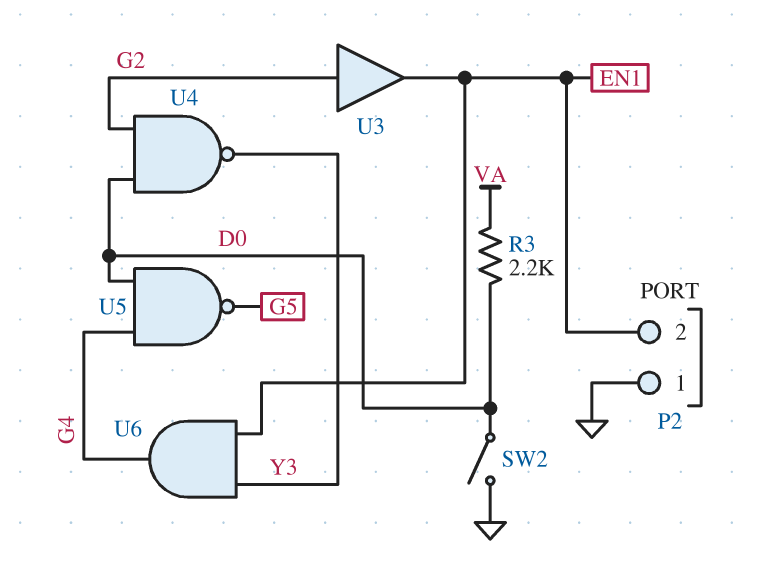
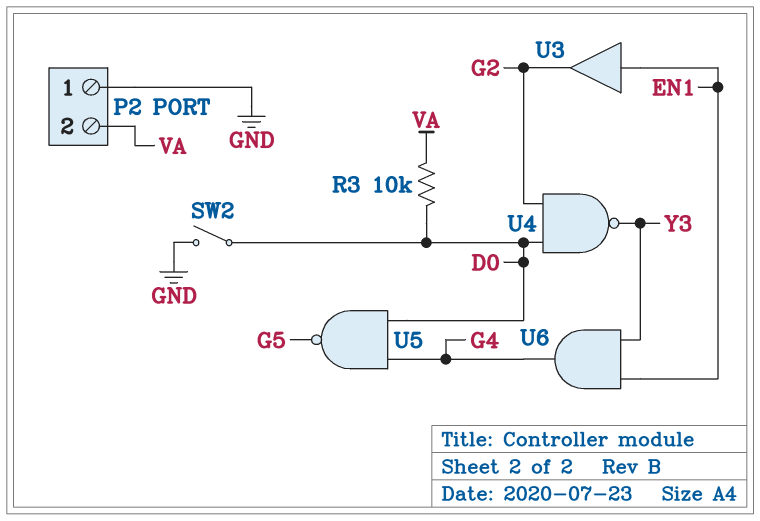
P2 pin 2: EN1 -> VA
R3: 2.2k (D0, VA) -> 10k (D0, VA)
U3: buffer (in G2, out EN1) -> buffer (in EN1, out G2)

